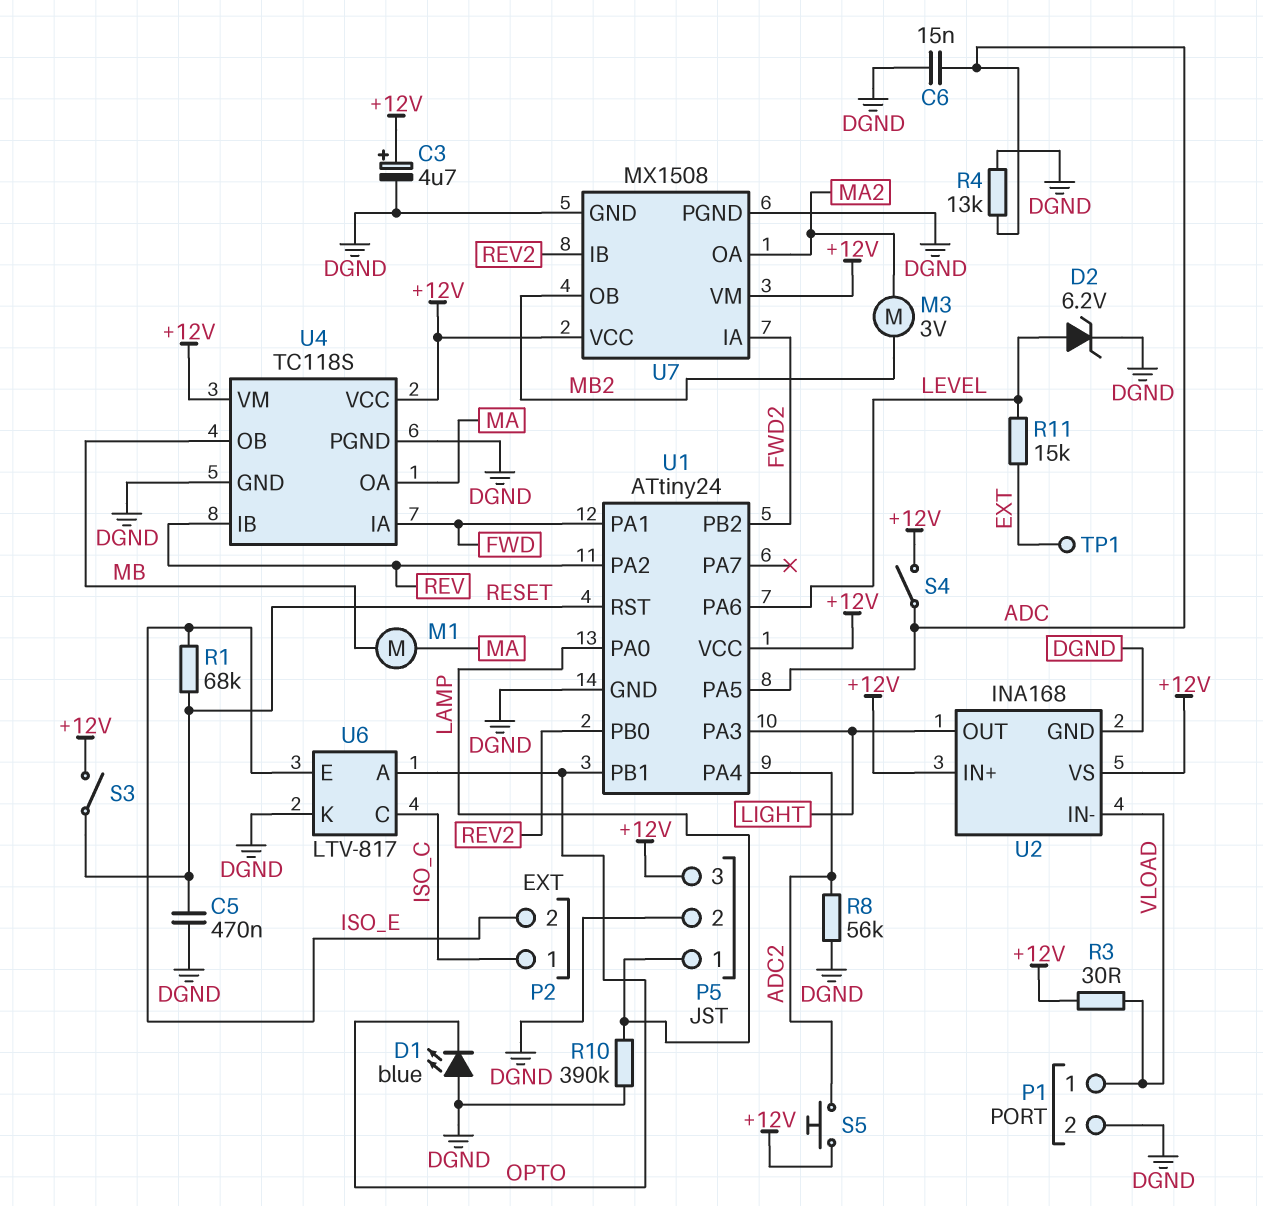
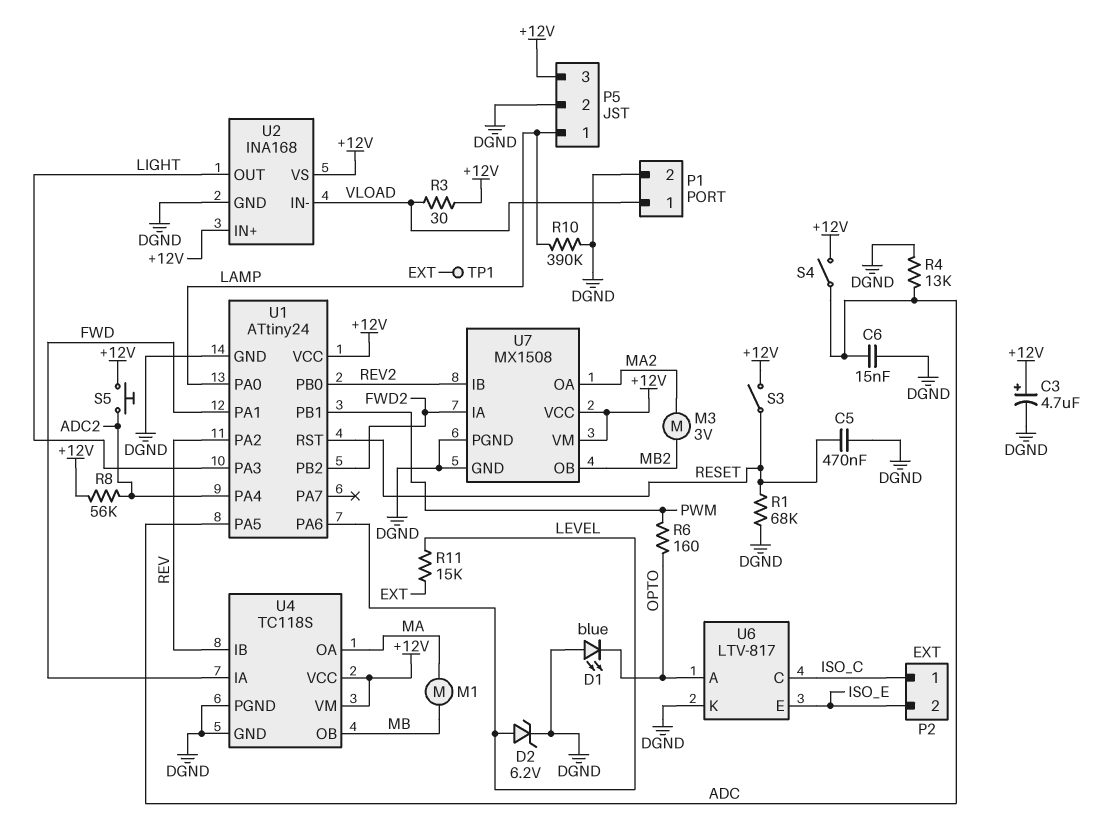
R1: 68k (ISO_E, RESET) -> 68k (DGND, RESET)
R6: none -> 160 (OPTO, PWM)
R8: 56k (ADC2, DGND) -> 56k (+12V, ADC2)
U1 pin PB1: OPTO -> PWM

